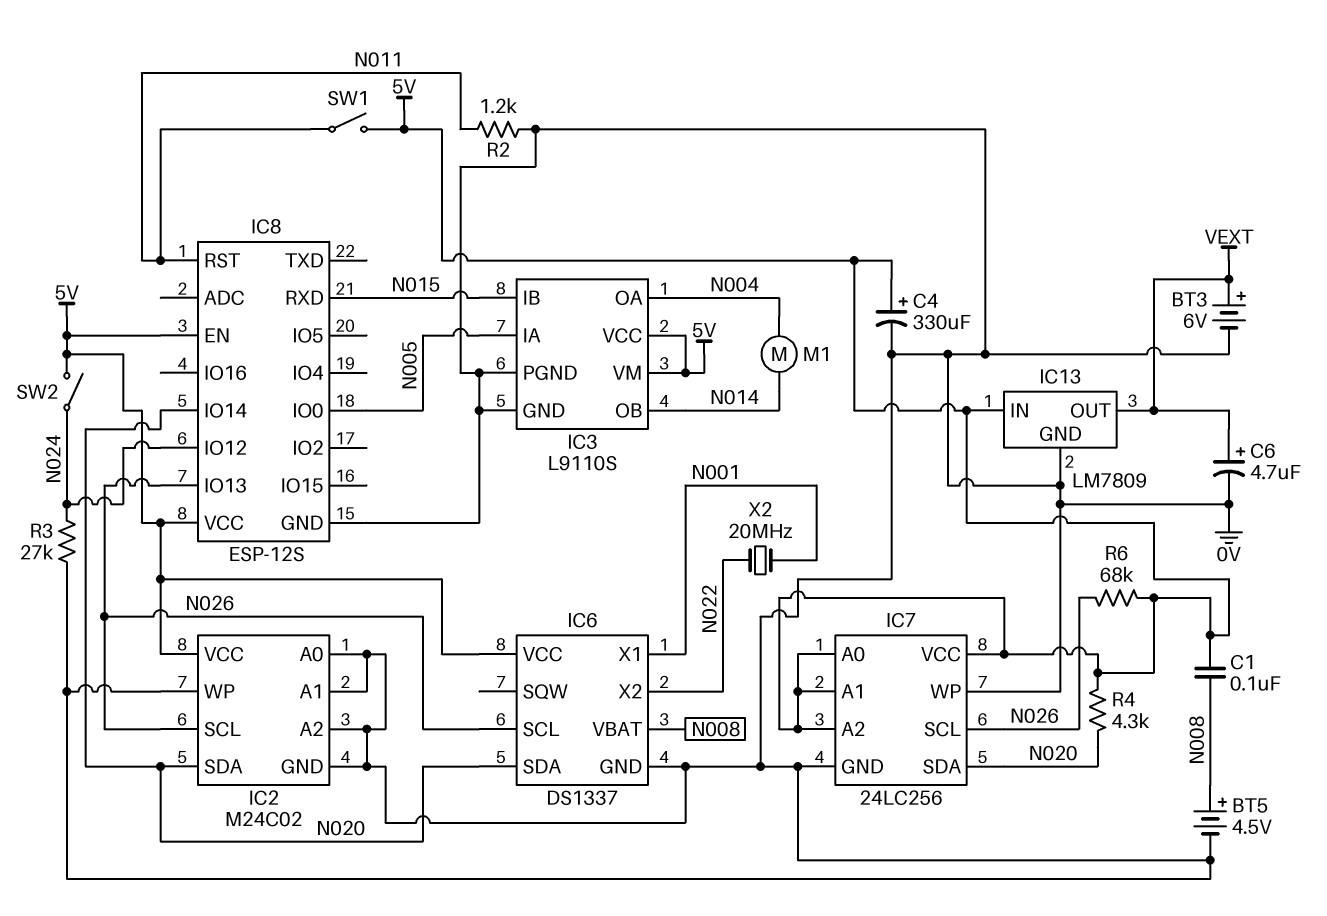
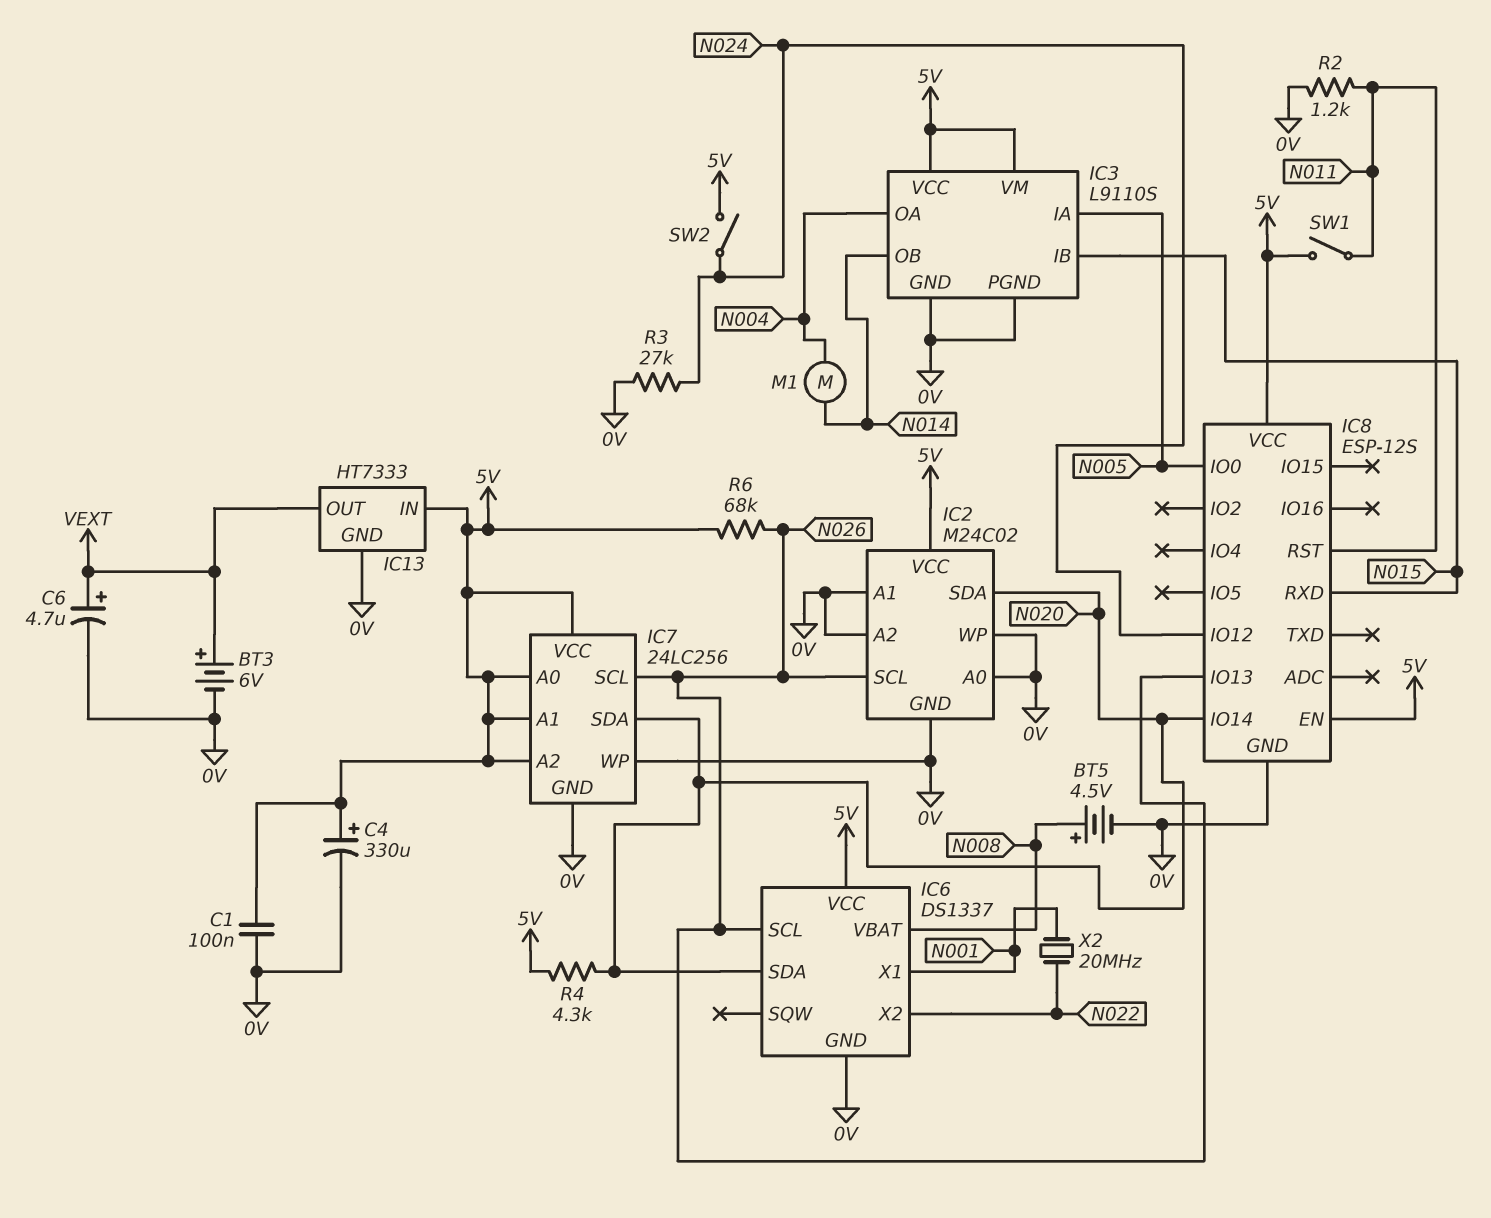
C1: 100nF (5V, N008) -> 100nF (0V, 5V)
IC13: LM7809 -> HT7333

